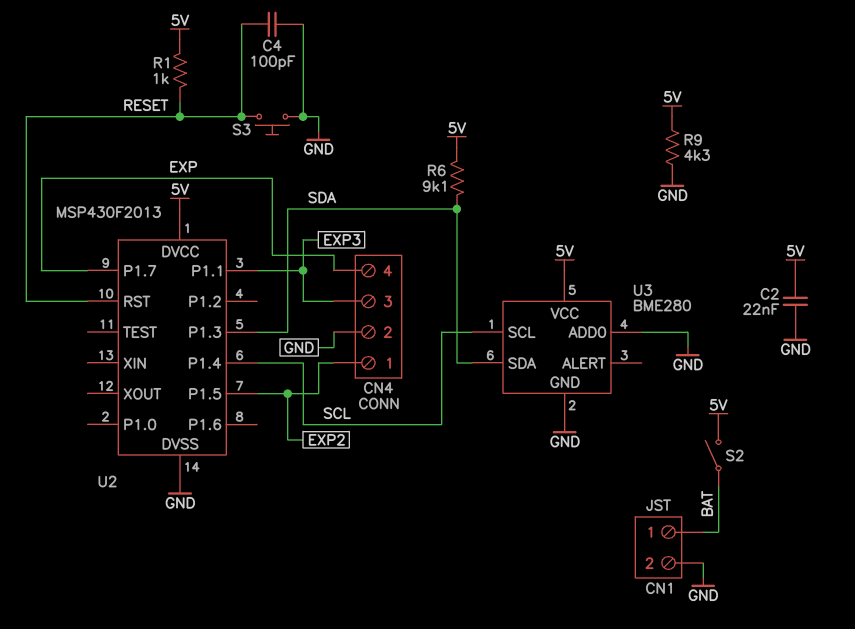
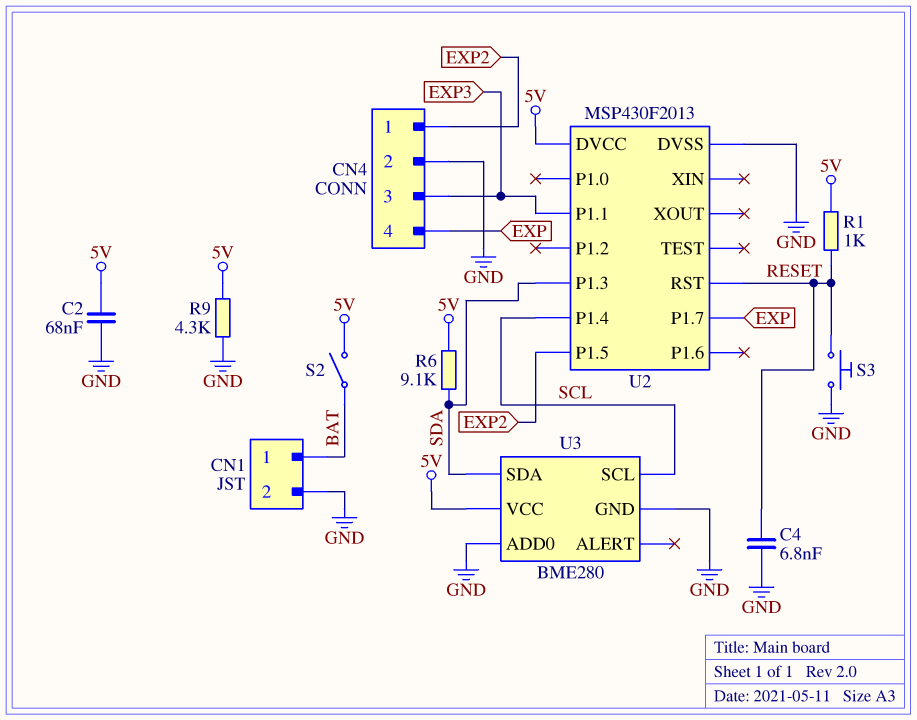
C2: 22nF (5V, GND) -> 68nF (5V, GND)
C4: 100pF (GND, RESET) -> 6.8nF (GND, RESET)

